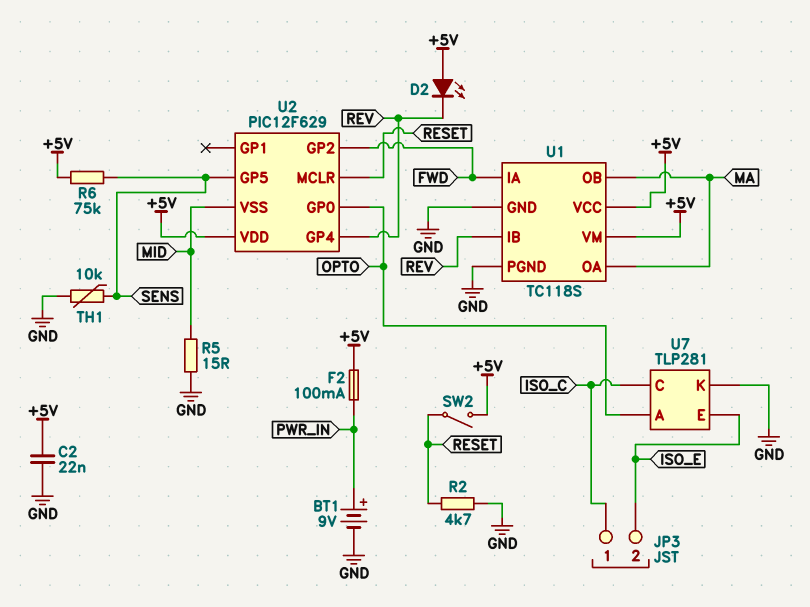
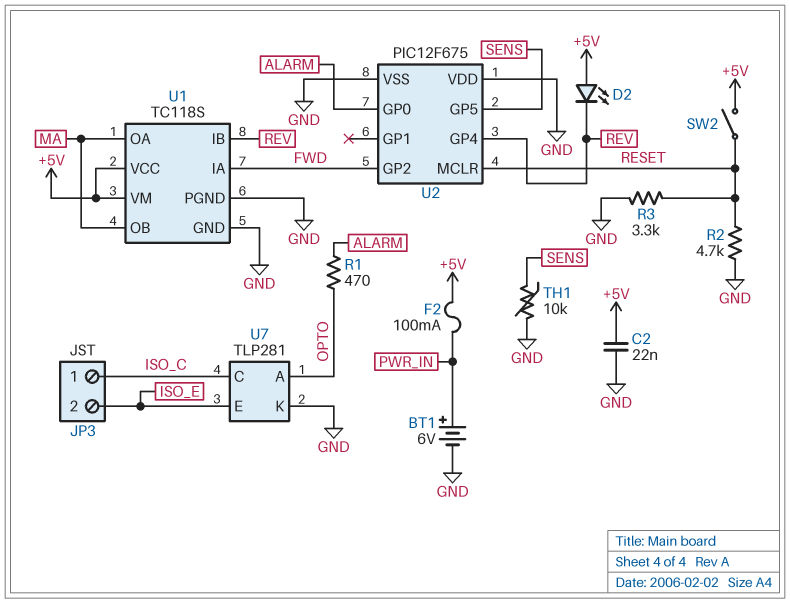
BT1: 9V (plus PWR_IN, minus GND) -> 6V (plus PWR_IN, minus GND)
R1: none -> 470 (ALARM, OPTO)
R3: none -> 3.3k (GND, RESET)
R5: 15 (GND, MID) -> none
R6: 75k (+5V, SENS) -> none
U2: PIC12F629 -> PIC12F675
U2 pin GP0: OPTO -> ALARM
U2 pin VDD: +5V -> GND
U2 pin VSS: MID -> GND

